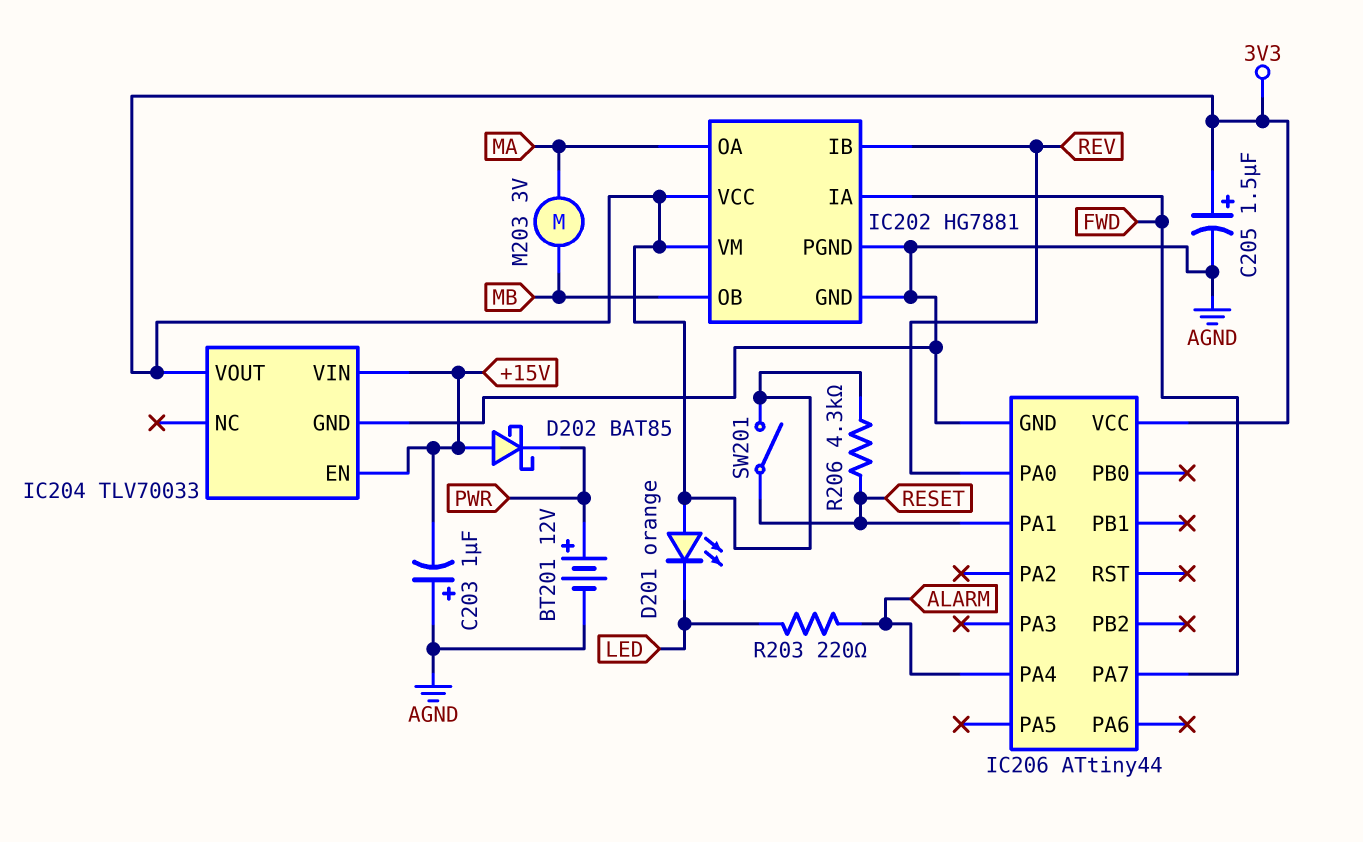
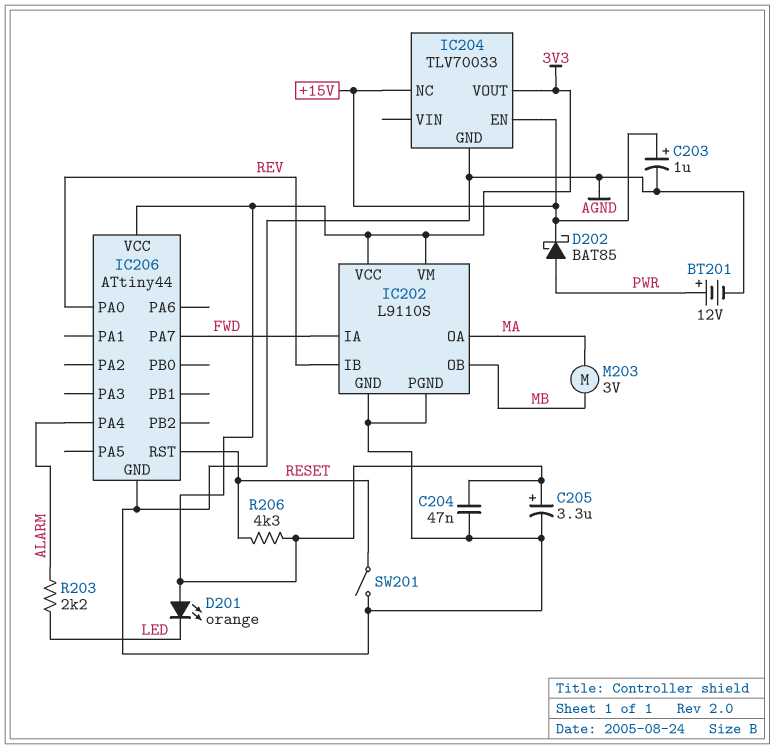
C203: 1uF (plus AGND, minus +15V) -> 1uF (plus +15V, minus AGND)
C204: none -> 47nF (3V3, AGND)
C205: 1.5uF (plus 3V3, minus AGND) -> 3.3uF (plus 3V3, minus AGND)
D202: schottky BAT85 (A +15V, K PWR) -> schottky BAT85 (A PWR, K +15V)
IC202: HG7881 -> L9110S
IC204 pin NC: none -> +15V
IC204 pin VIN: +15V -> none
IC206 pin PA1: RESET -> none
IC206 pin RST: none -> RESET
R203: 220 (ALARM, LED) -> 2.2k (ALARM, LED)
SW201: switch (3V3, RESET) -> switch (AGND, RESET)

